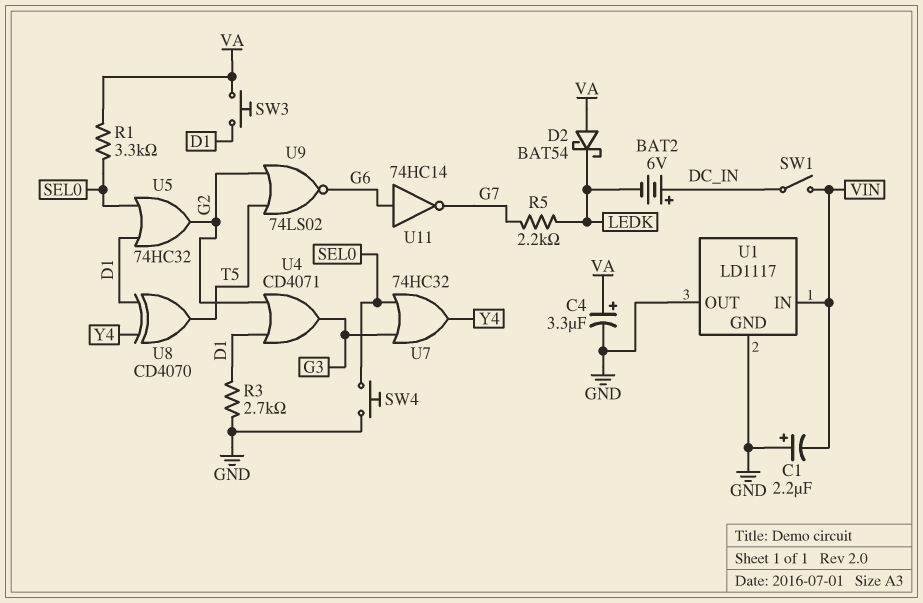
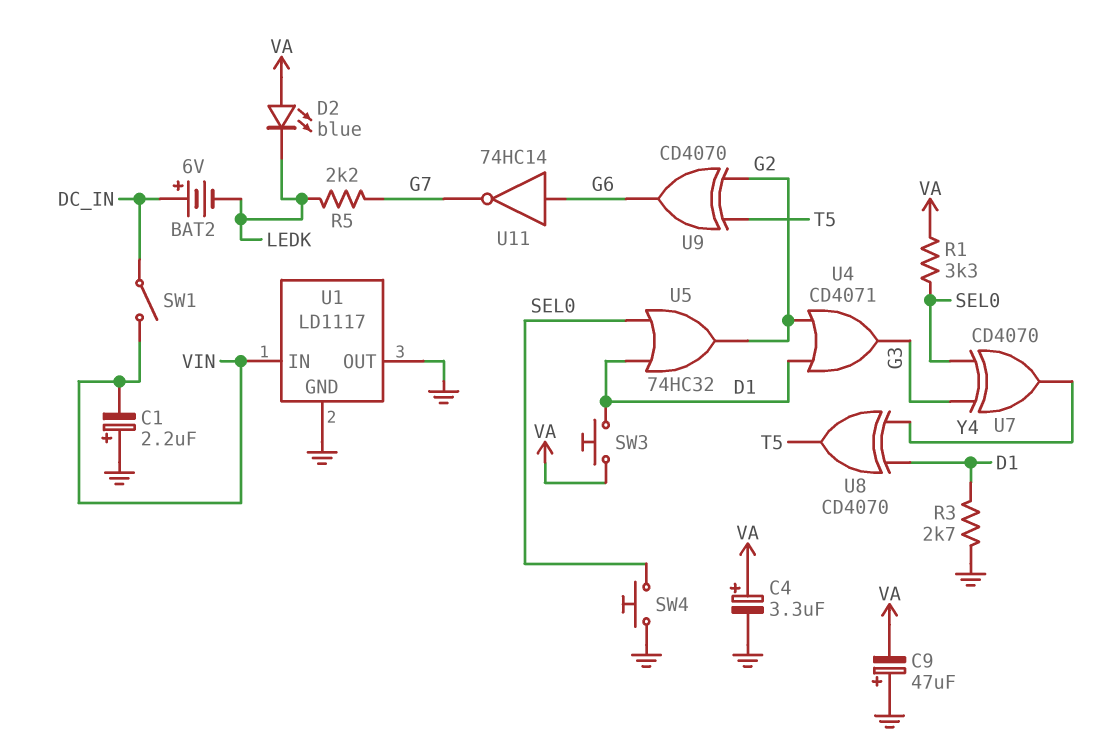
C9: none -> 47uF (plus GND, minus VA)
D2: schottky BAT54 (A VA, K LEDK) -> LED blue (A VA, K LEDK)
U7: OR 74HC32 (in G3, in SEL0, out Y4) -> XOR CD4070 (in G3, in SEL0, out Y4)
U9: NOR 74LS02 (in G2, in T5, out G6) -> XOR CD4070 (in G2, in T5, out G6)

